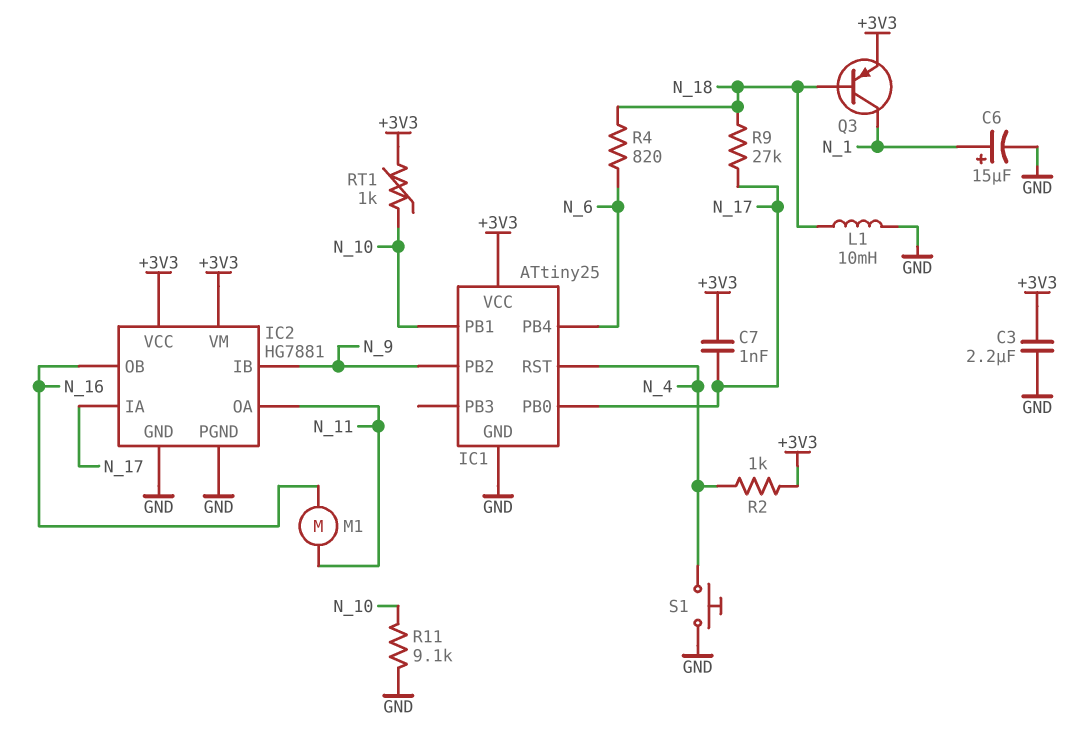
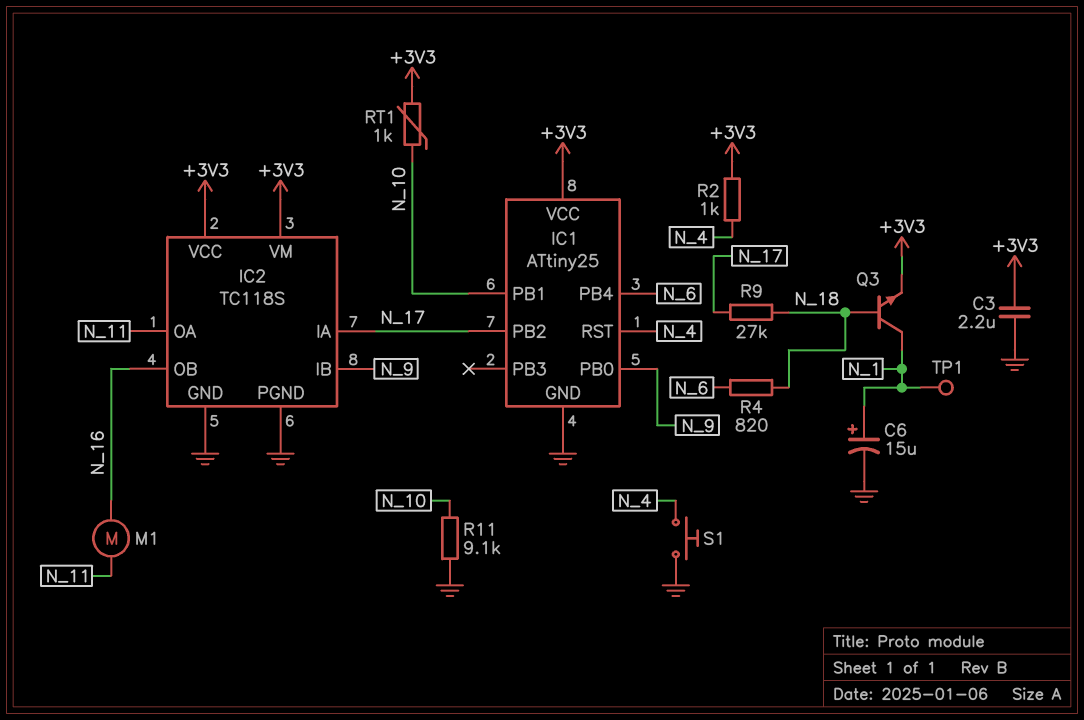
C7: 1nF (+3V3, N_17) -> none
IC1 pin PB0: N_17 -> N_9
IC1 pin PB2: N_9 -> N_17
IC2: HG7881 -> TC118S
L1: 10mH (GND, N_18) -> none
Q3: PNP (B N_18, C N_1, E +3V3) -> NPN (B N_18, C N_1, E +3V3)
TP1: none -> test point (N_1)

